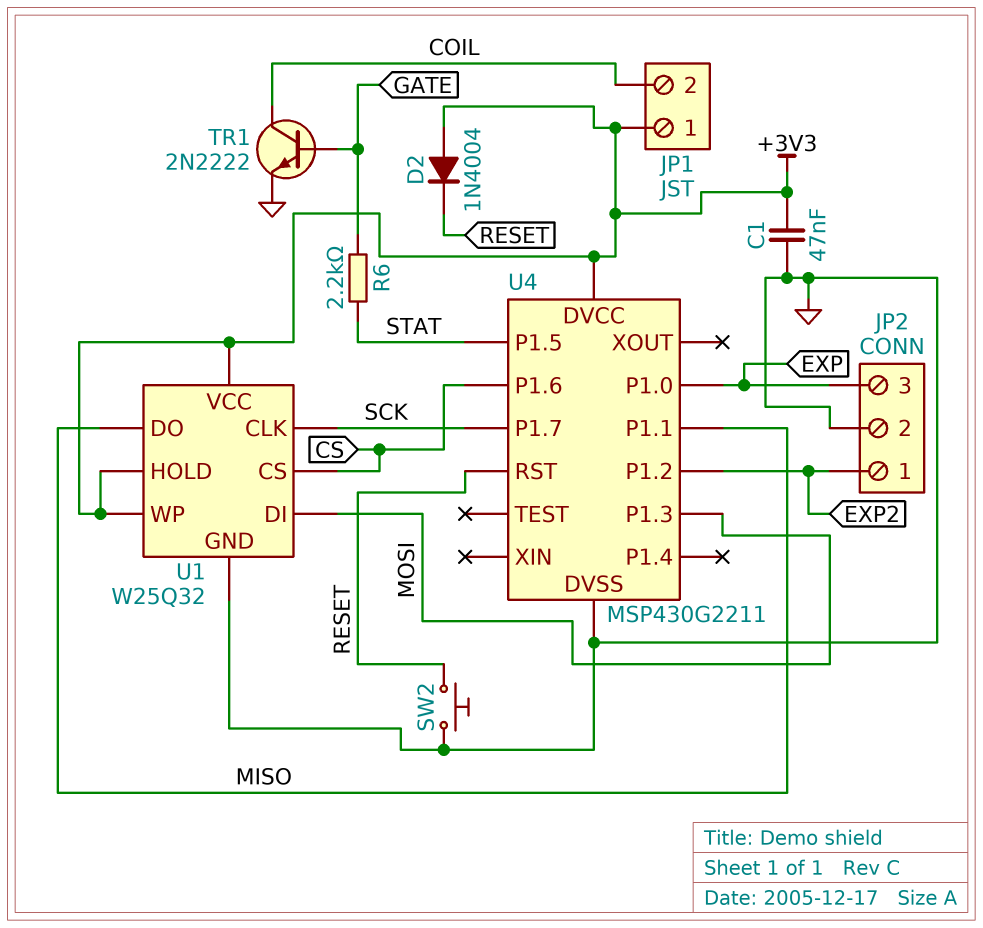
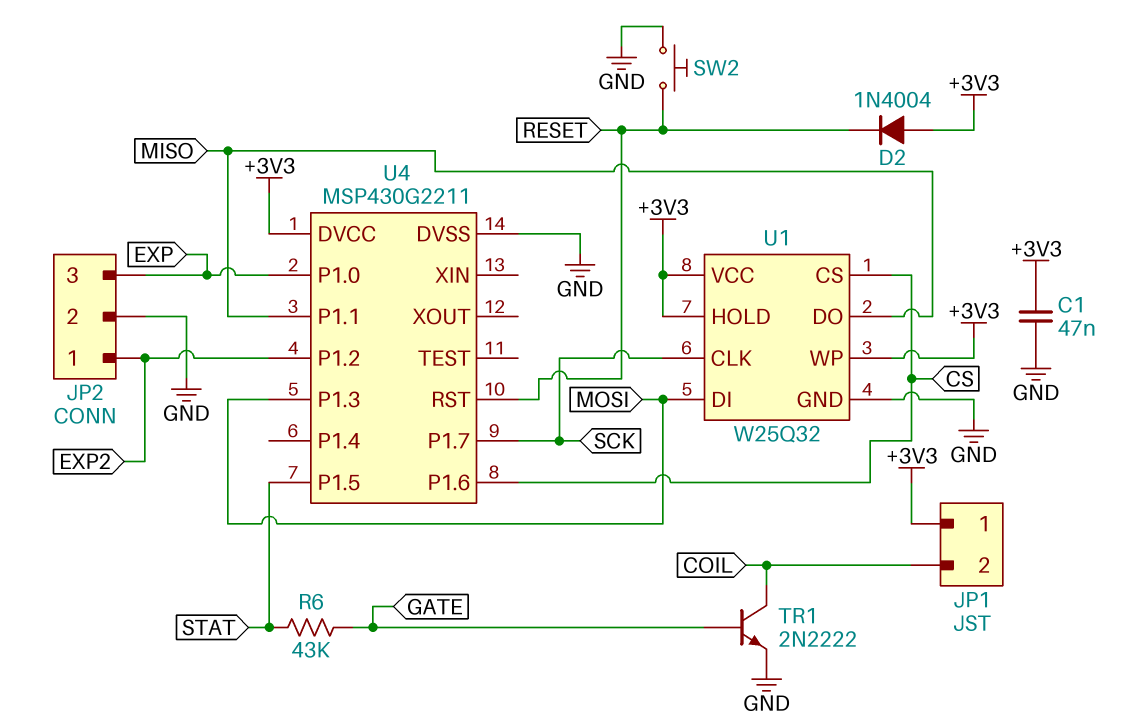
R6: 2.2k (GATE, STAT) -> 43k (GATE, STAT)

